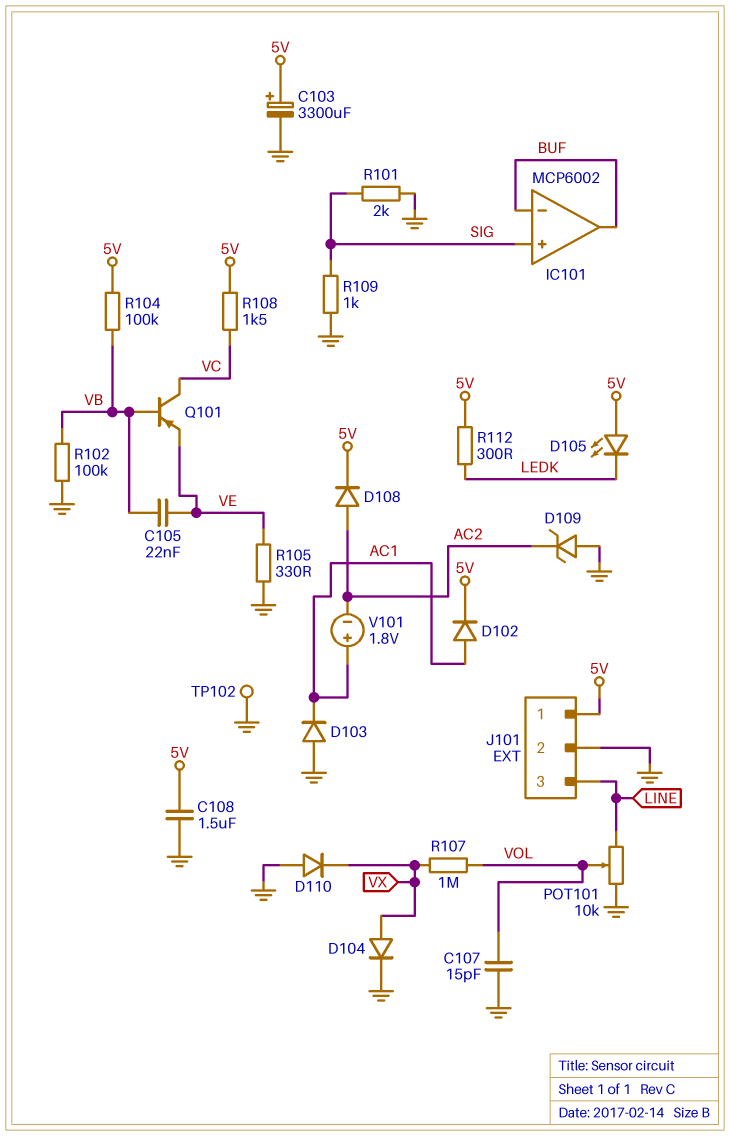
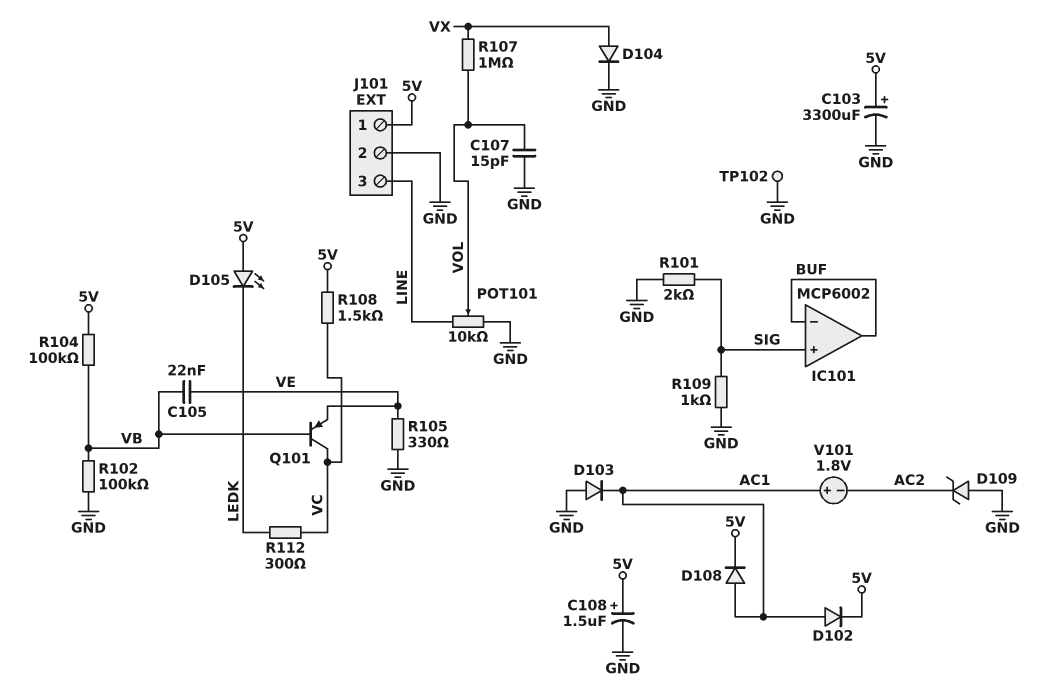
C108: 1.5uF (5V, GND) -> 1.5uF (plus 5V, minus GND)
D108: diode (A AC2, K 5V) -> diode (A AC1, K 5V)
D110: diode (A GND, K VX) -> none
R112: 300 (5V, LEDK) -> 300 (LEDK, VC)

